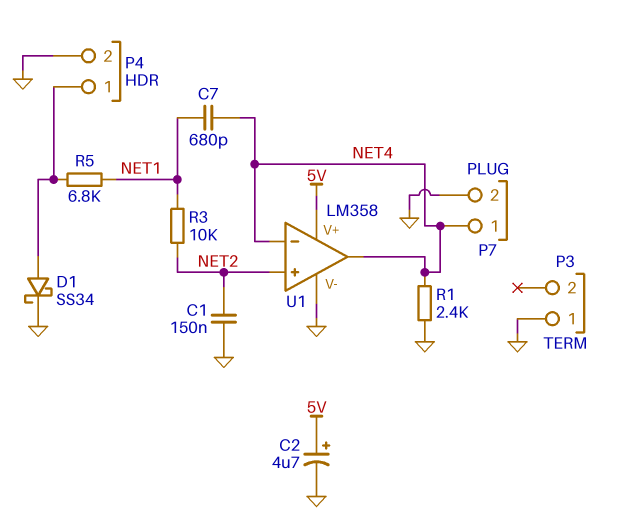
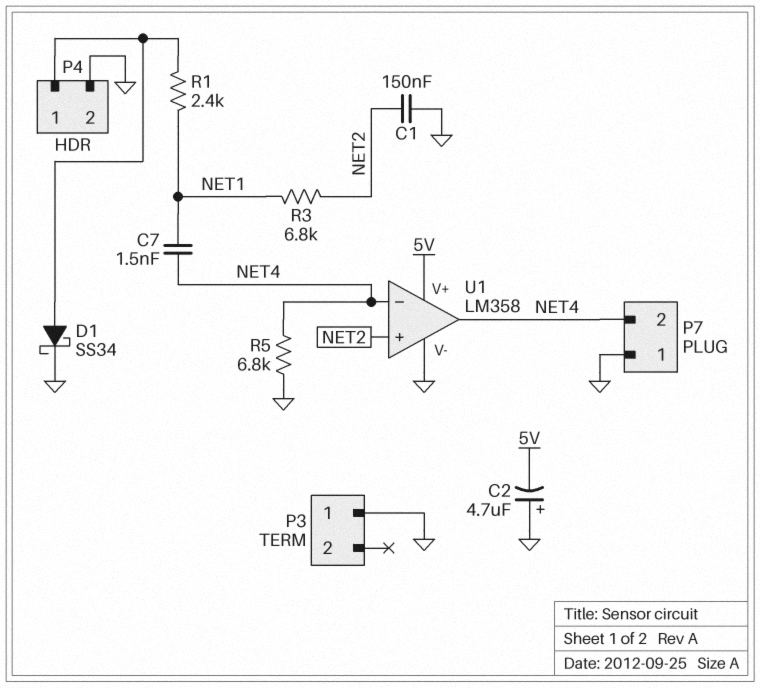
C2: 4.7uF (plus 5V, minus GND) -> 4.7uF (plus GND, minus 5V)
C7: 680pF (NET1, NET4) -> 1.5nF (NET1, NET4)
P7 pin 1: NET4 -> GND
P7 pin 2: GND -> NET4
R1: 2.4k (GND, NET4) -> 2.4k (NET1, P4/1)
R3: 10k (NET1, NET2) -> 6.8k (NET1, NET2)
R5: 6.8k (NET1, P4/1) -> 6.8k (GND, NET4)

